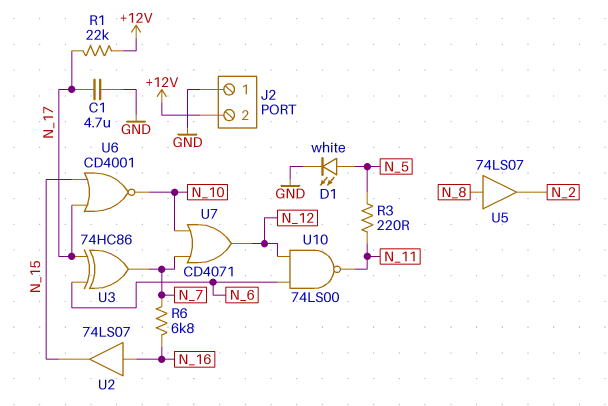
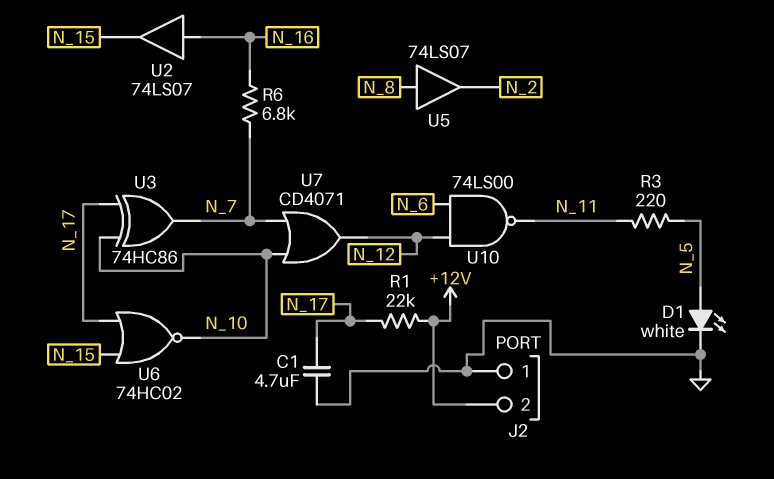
U3: XOR 74HC86 (in N_6, in N_17, out N_7) -> XOR 74HC86 (in N_10, in N_17, out N_7)
U6: NOR CD4001 (in N_15, in N_17, out N_10) -> NOR 74HC02 (in N_15, in N_17, out N_10)

